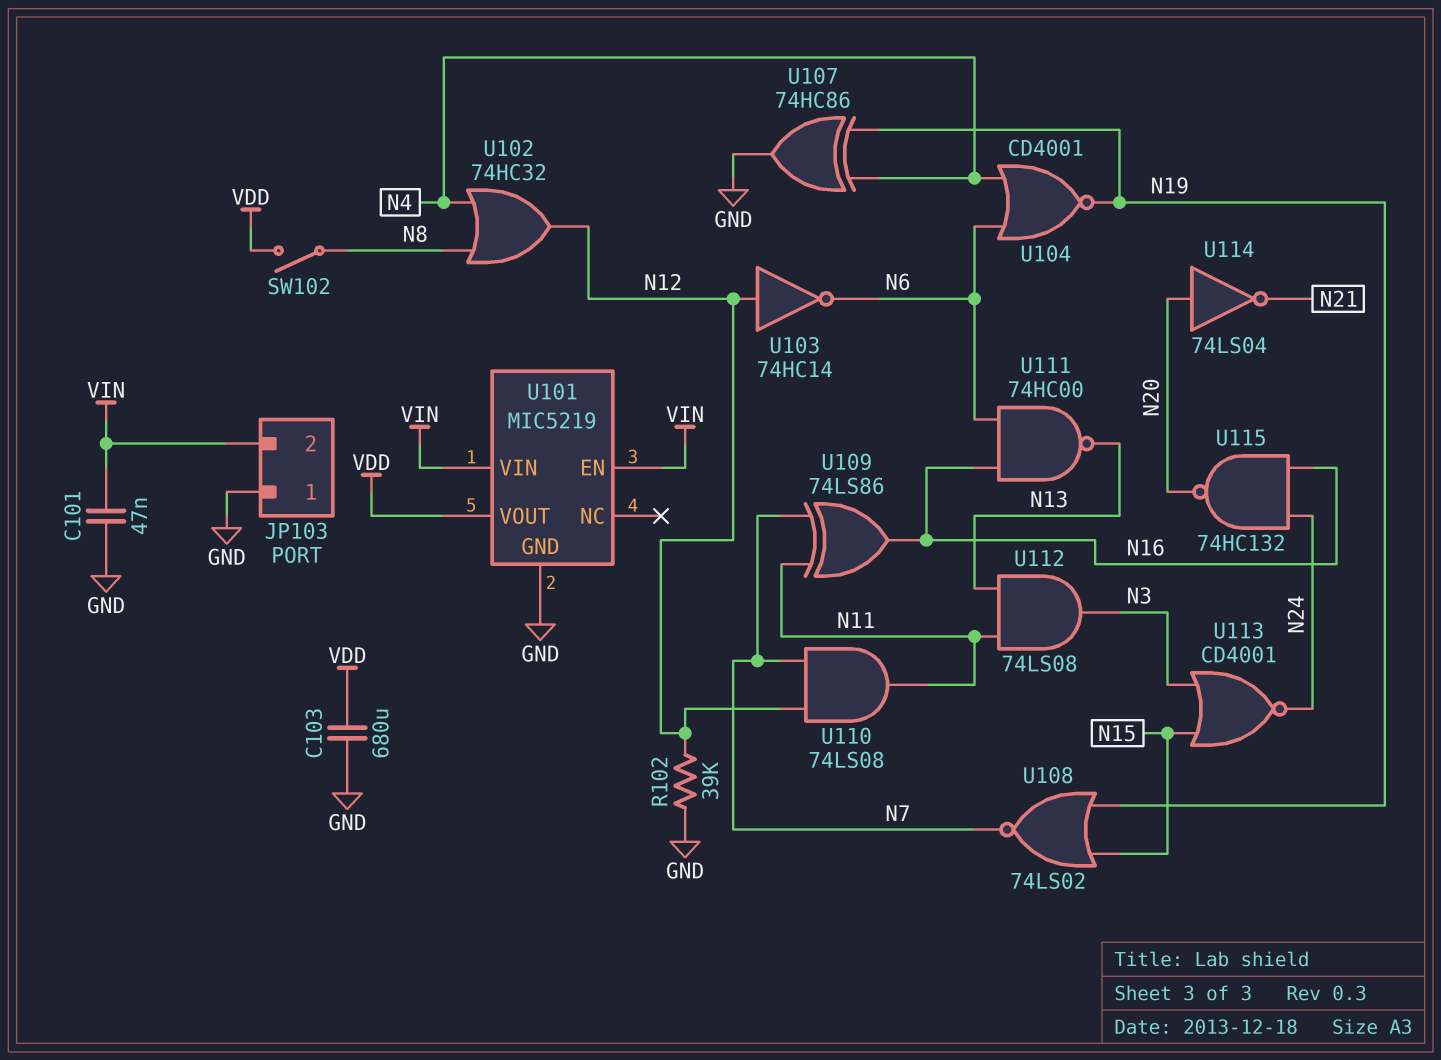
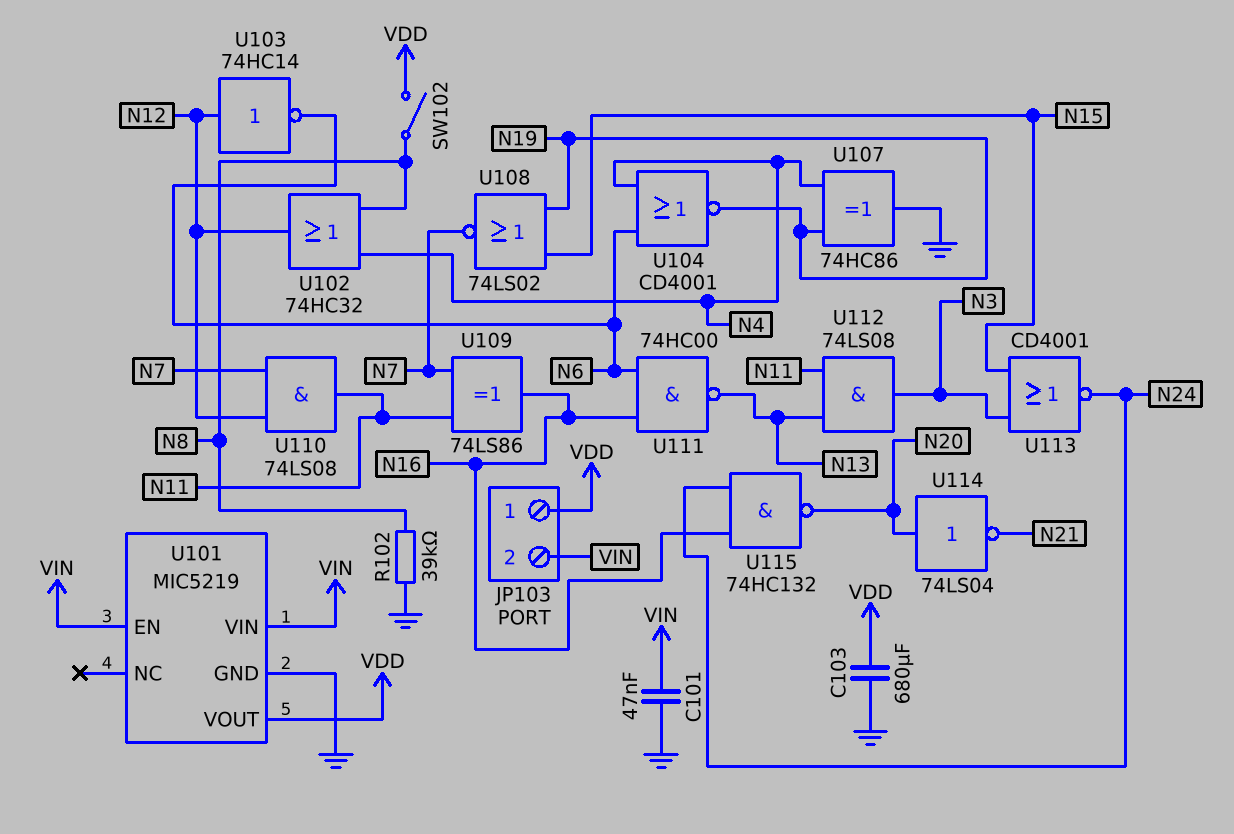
JP103 pin 1: GND -> VDD
R102: 39k (GND, N12) -> 39k (GND, N8)

